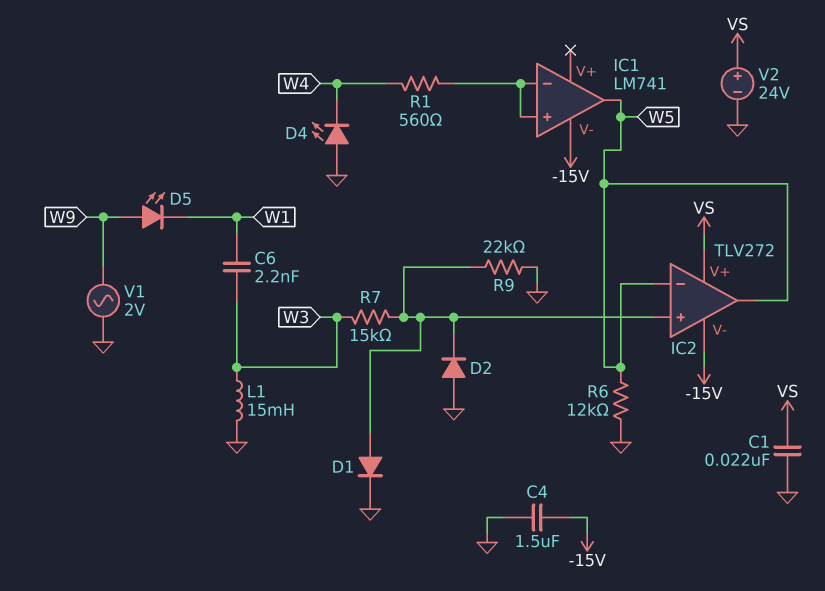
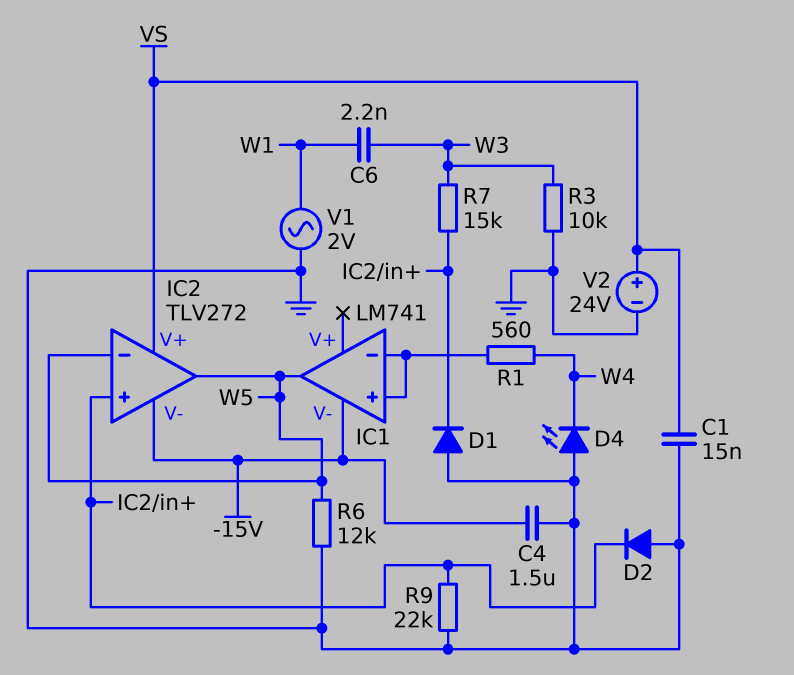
C1: 22nF (GND, VS) -> 15nF (GND, VS)
D1: diode (A IC2/in+, K GND) -> diode (A GND, K IC2/in+)
D5: LED (A W9, K W1) -> none
L1: 15mH (GND, W3) -> none
R3: none -> 10k (GND, W3)
V1: AC 2V (GND, W9) -> AC 2V (GND, W1)

